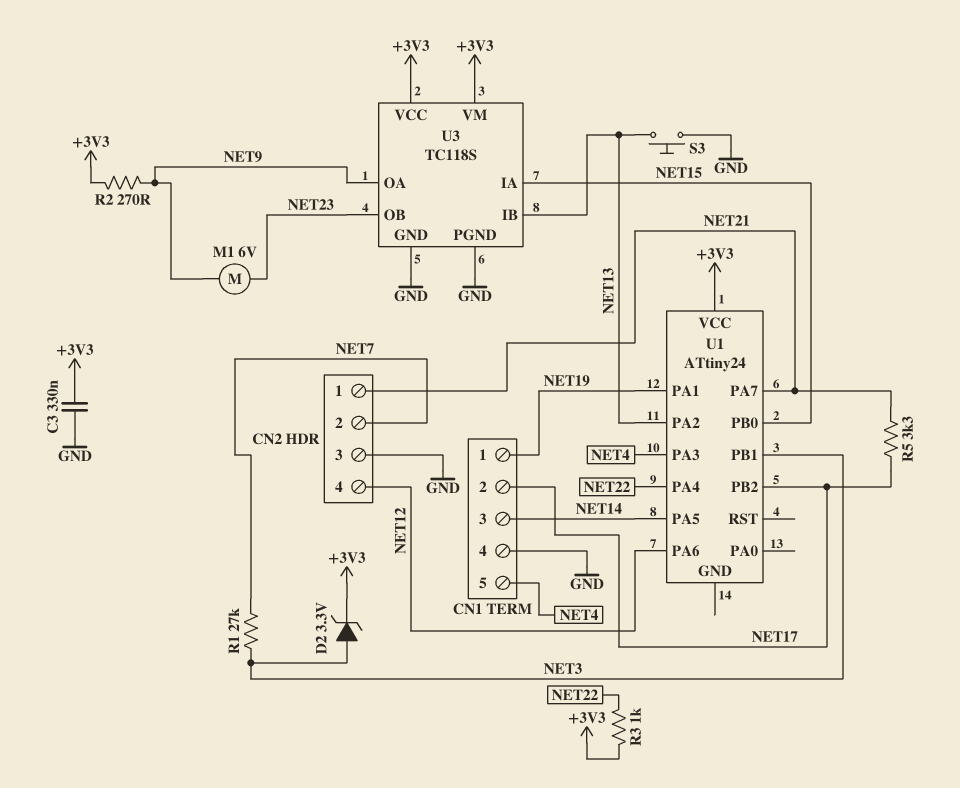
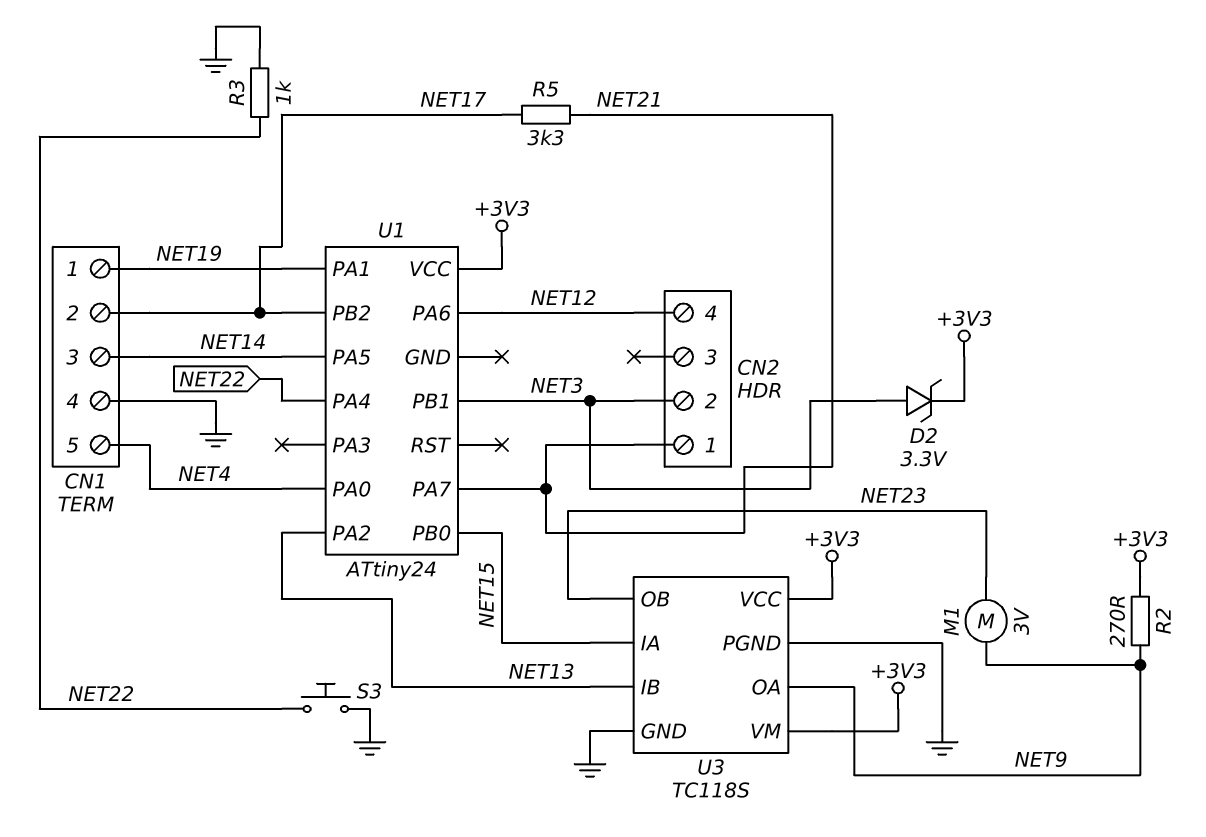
C3: 330nF (+3V3, GND) -> none
CN2 pin 2: NET7 -> NET3
CN2 pin 3: GND -> none
M1: motor 6V (NET9, NET23) -> motor 3V (NET9, NET23)
R1: 27k (NET3, NET7) -> none
R3: 1k (+3V3, NET22) -> 1k (GND, NET22)
S3: button (GND, NET13) -> button (GND, NET22)
U1 pin PA0: none -> NET4
U1 pin PA3: NET4 -> none

